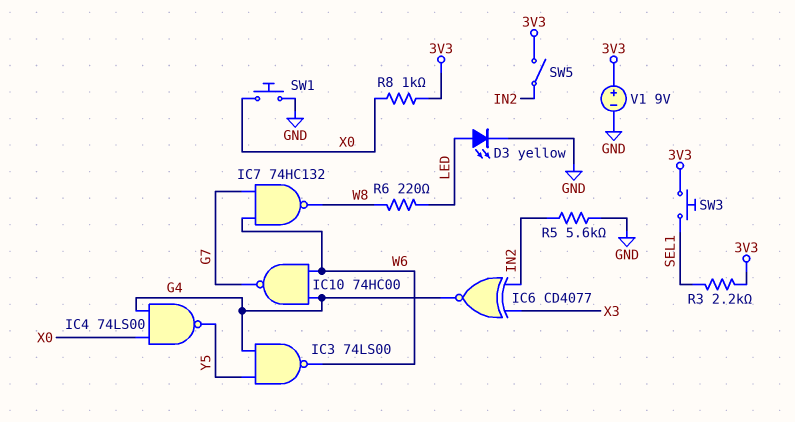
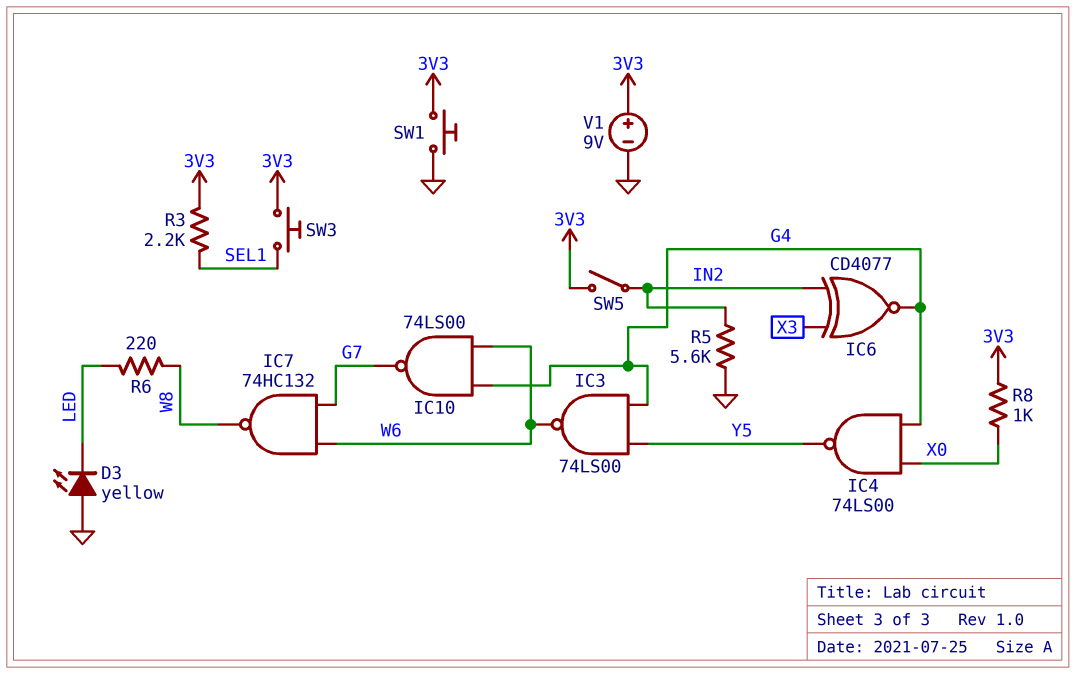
D3: LED yellow (A LED, K GND) -> LED yellow (A GND, K LED)
IC10: NAND 74HC00 (in G4, in W6, out G7) -> NAND 74LS00 (in G4, in W6, out G7)
SW1: button (GND, X0) -> button (3V3, GND)

